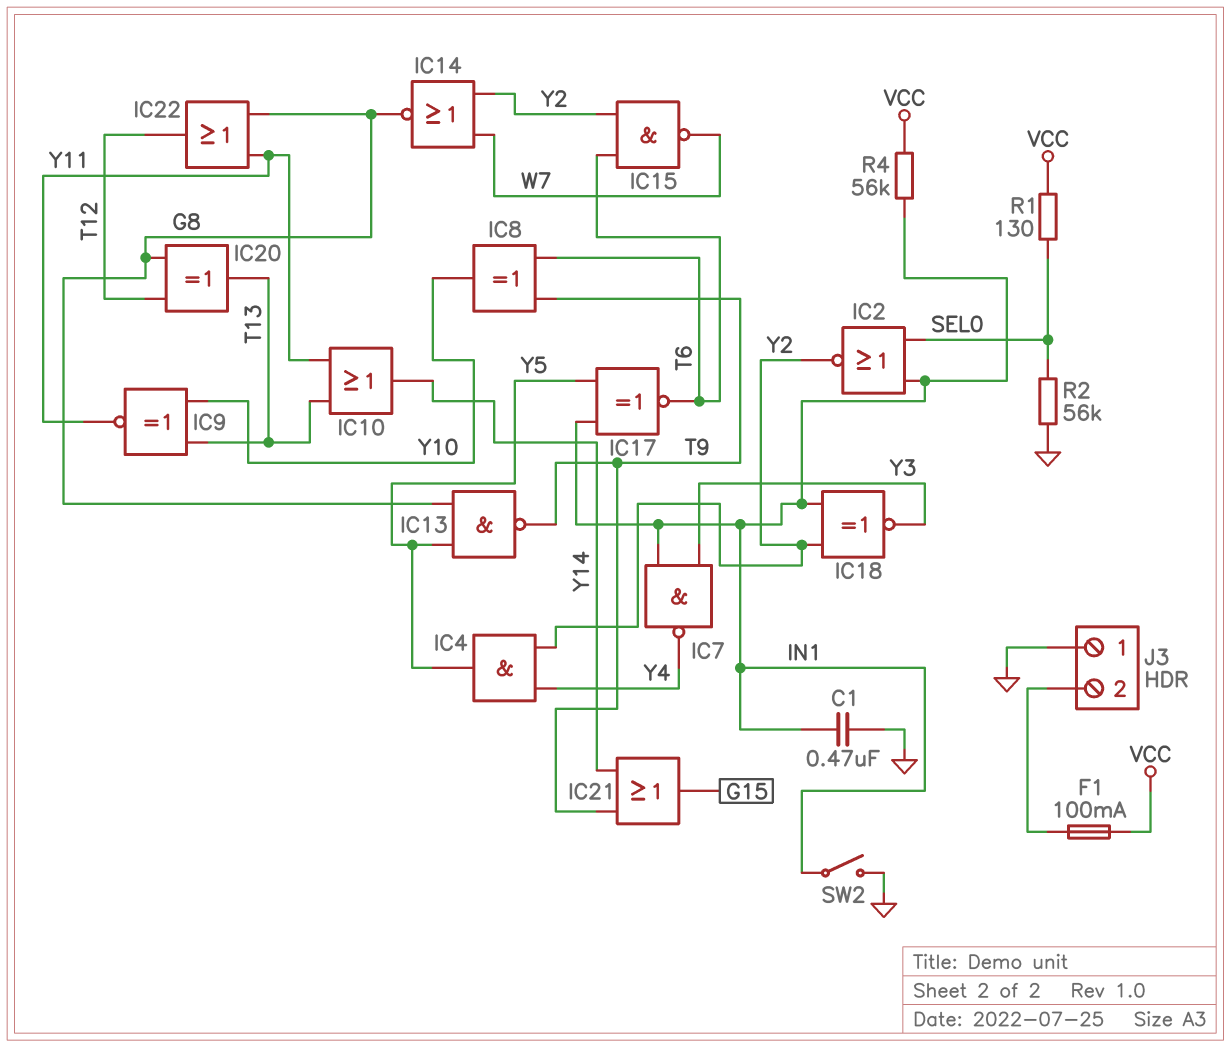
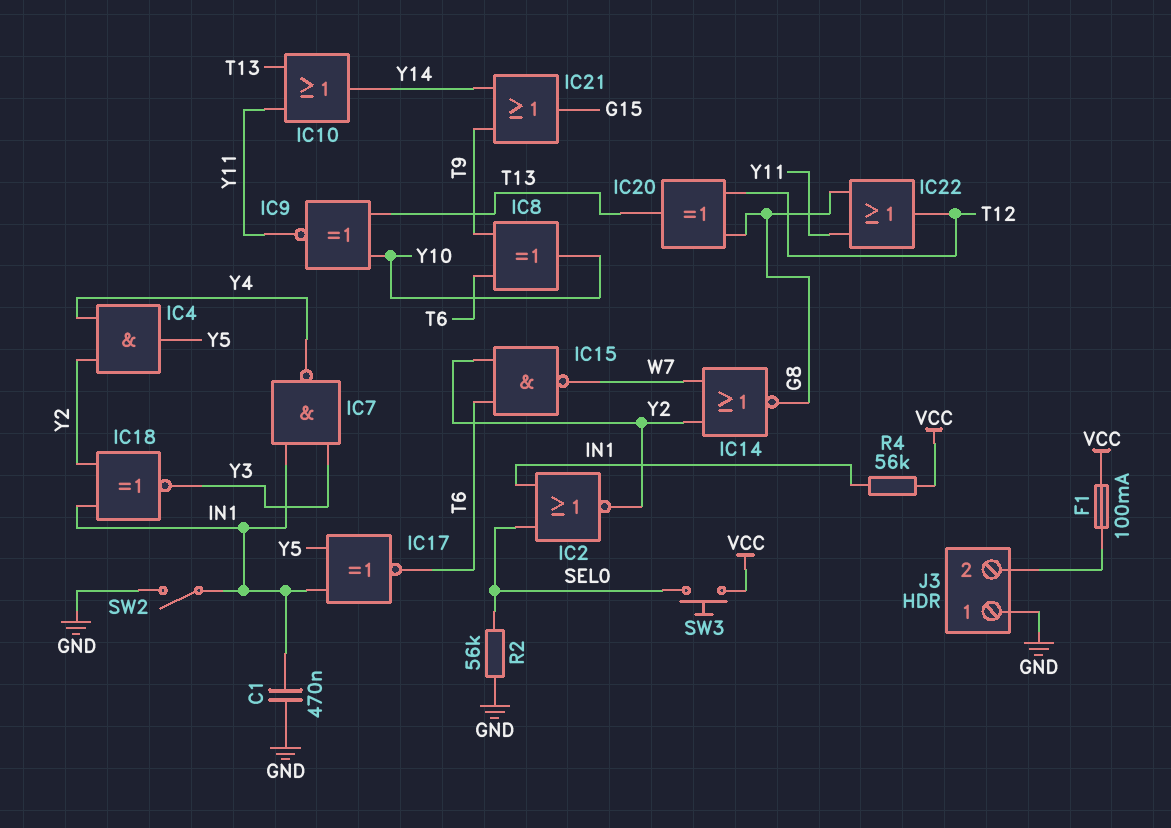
IC13: NAND (in G8, in Y5, out T9) -> none
R1: 130 (SEL0, VCC) -> none
SW3: none -> button (SEL0, VCC)

